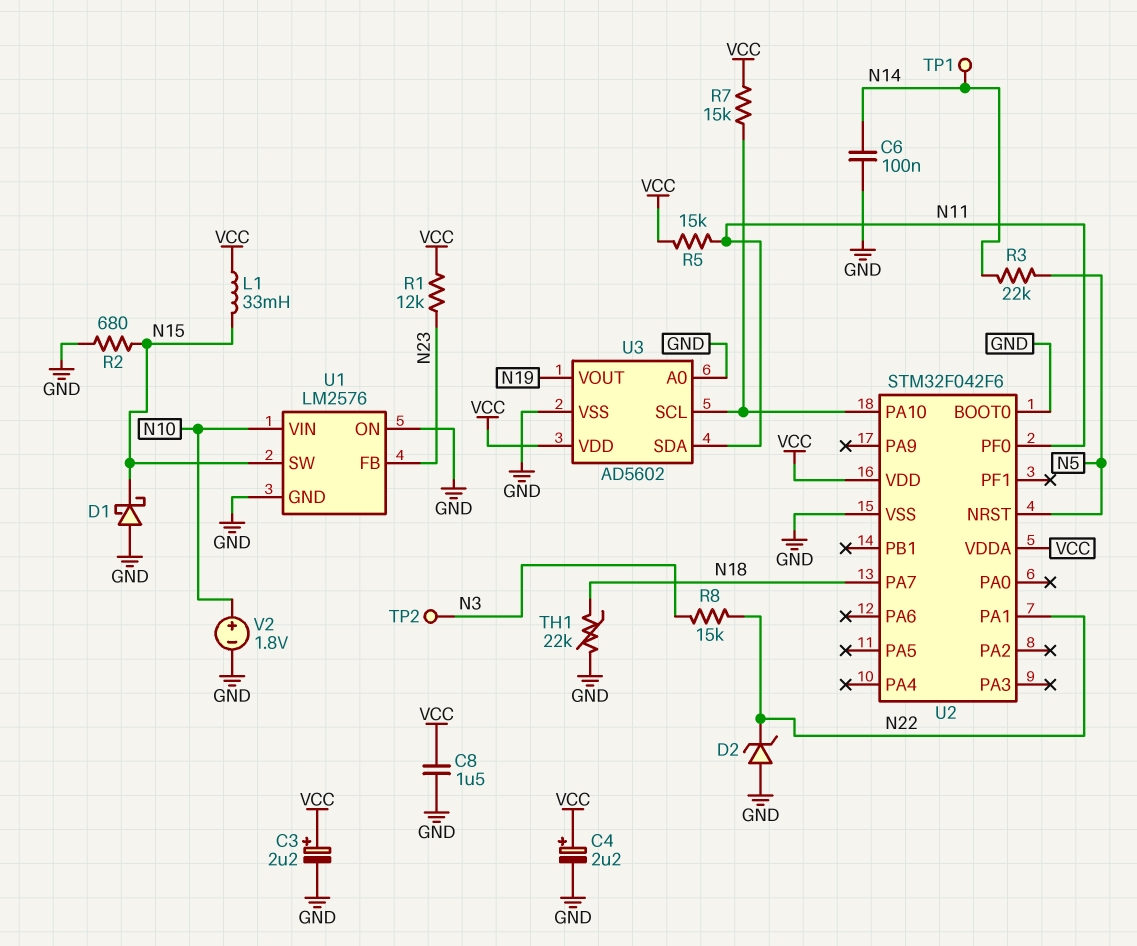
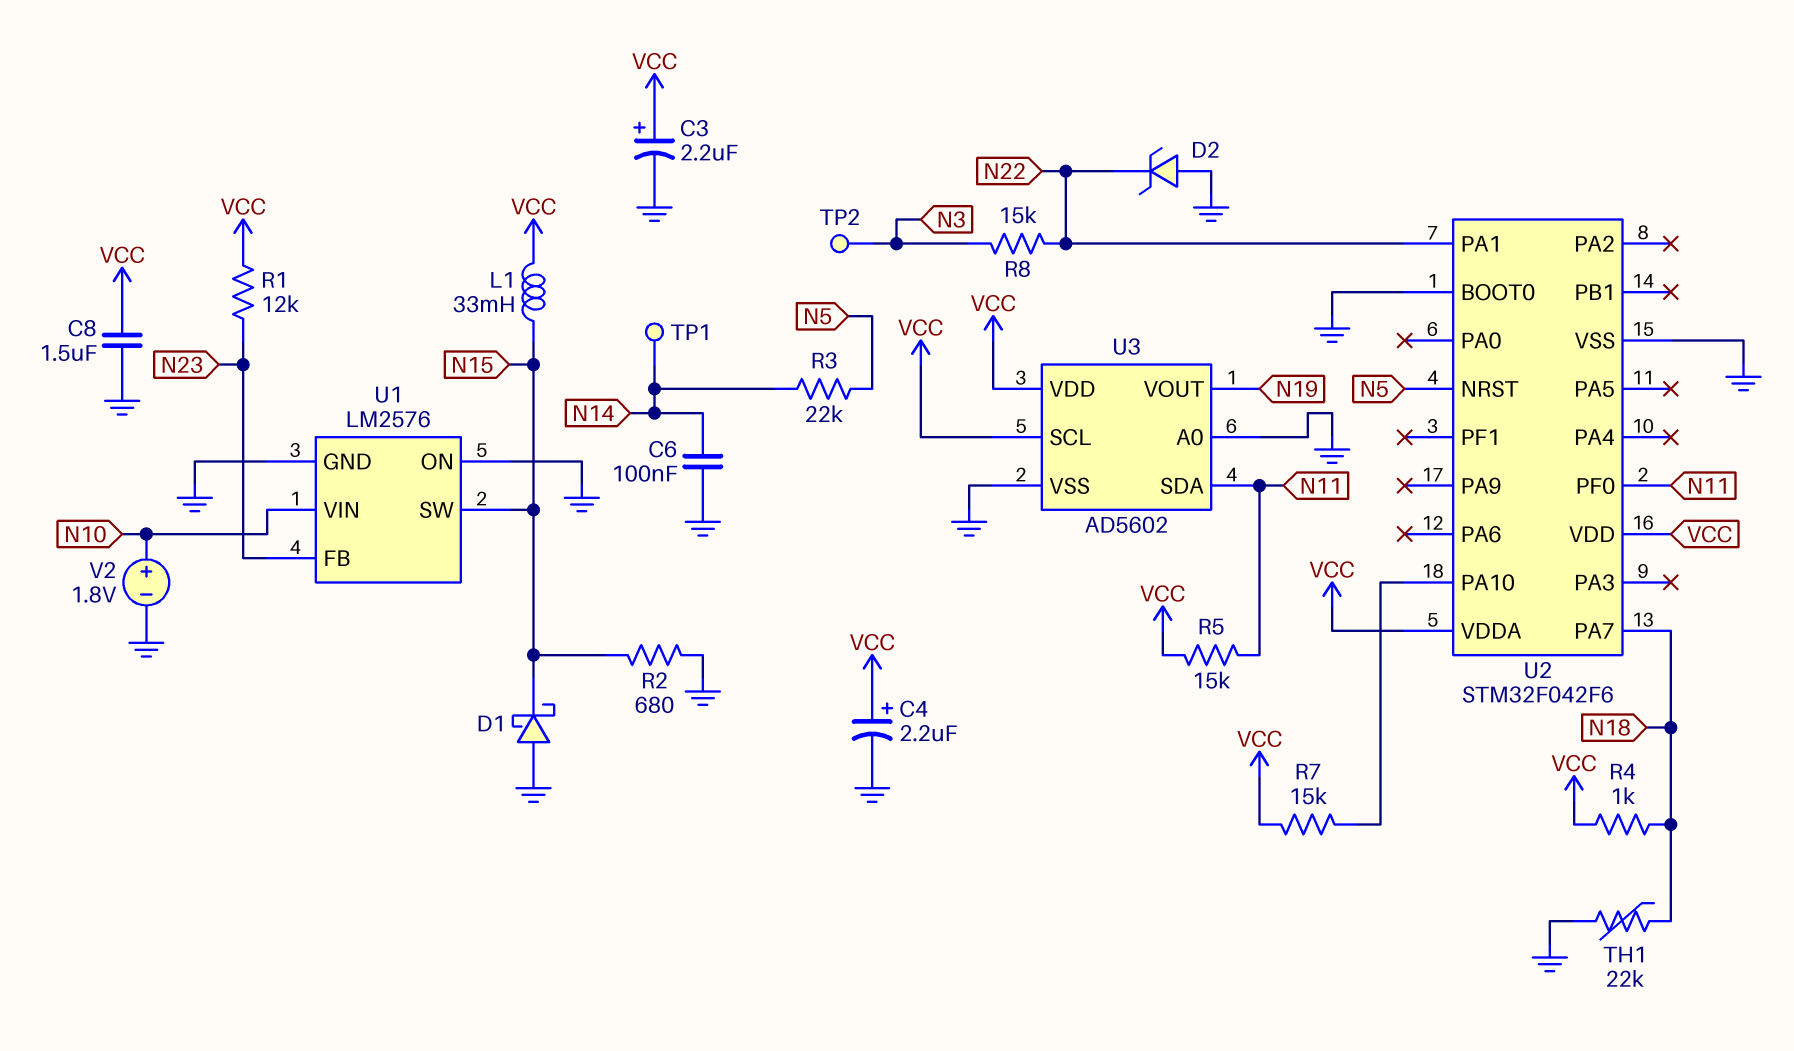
R4: none -> 1k (N18, VCC)
U3 pin SCL: U2/PA10 -> VCC

